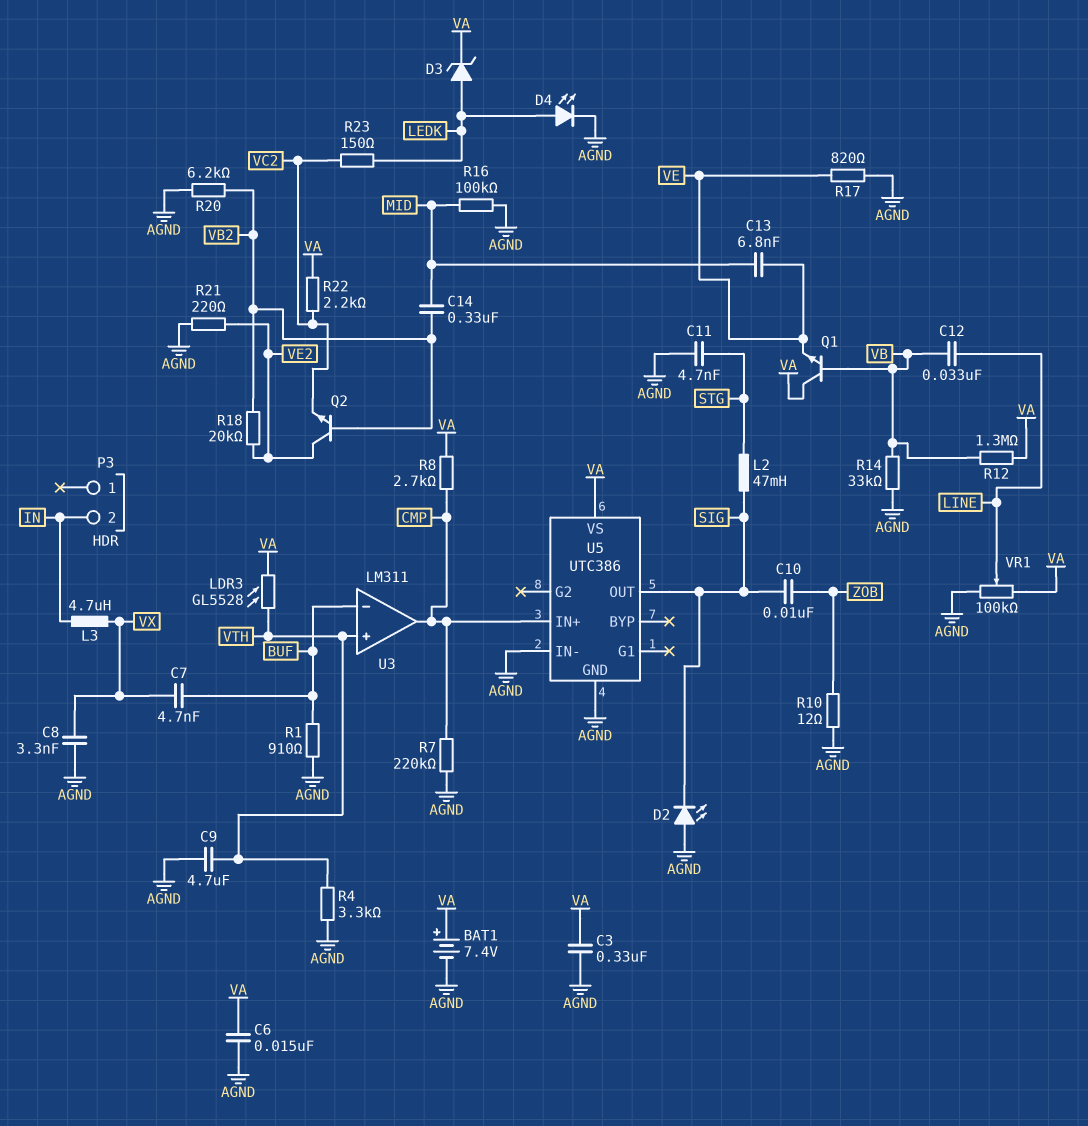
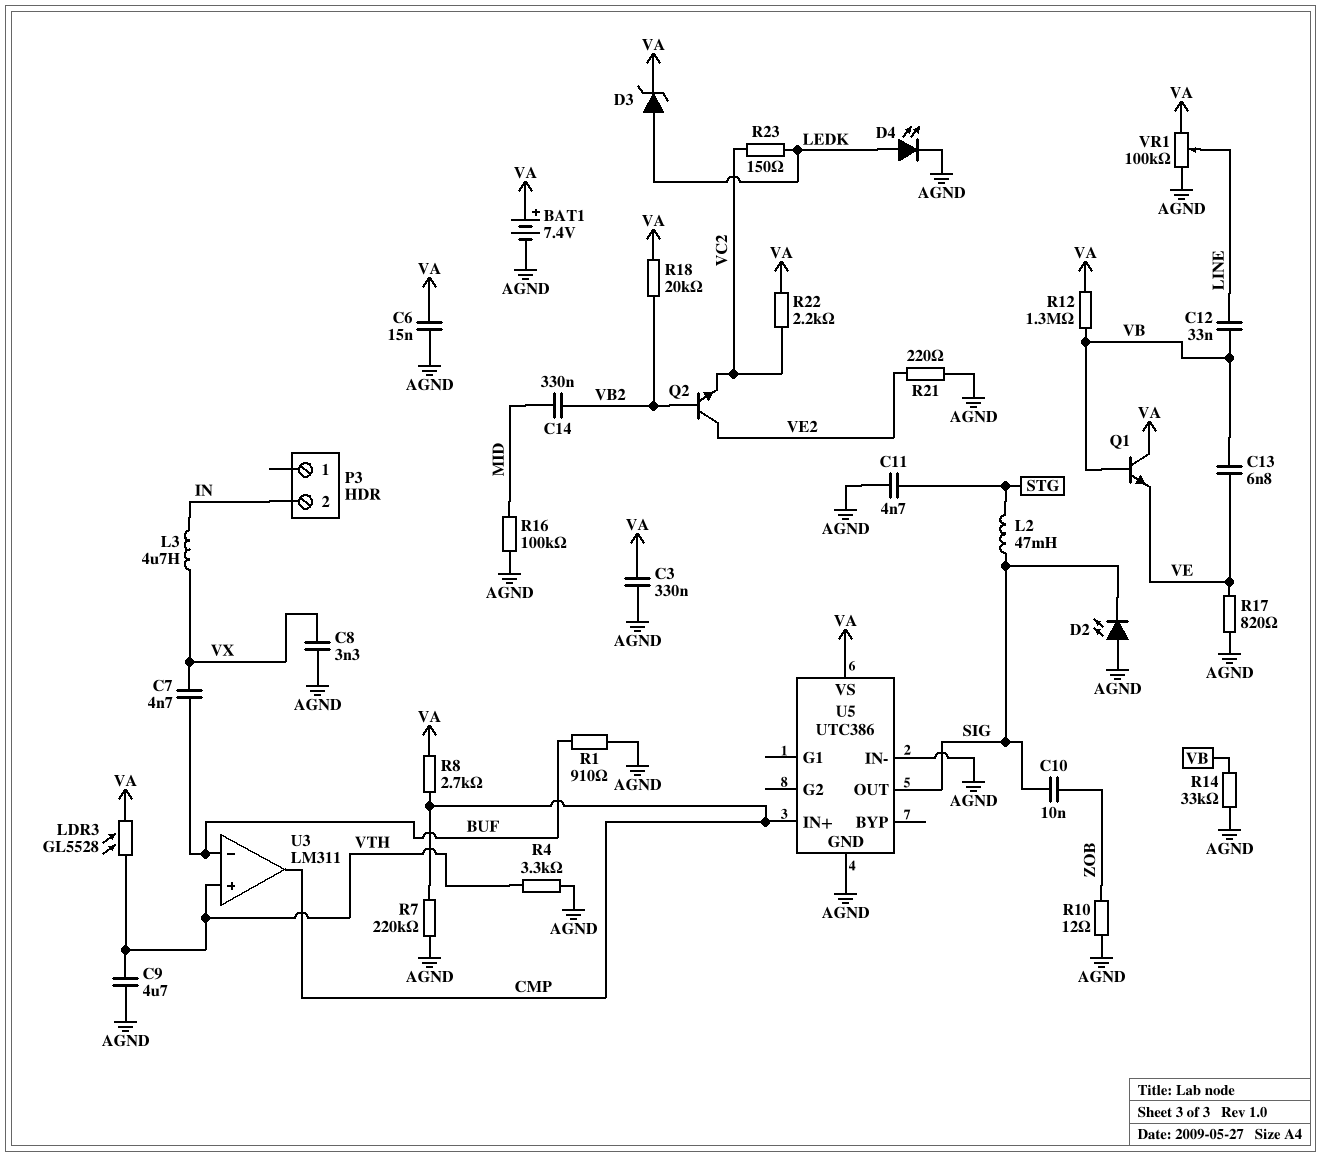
C13: 6.8nF (MID, VE) -> 6.8nF (VB, VE)
R18: 20k (VB2, VE2) -> 20k (VA, VB2)
R20: 6.2k (AGND, VB2) -> none

